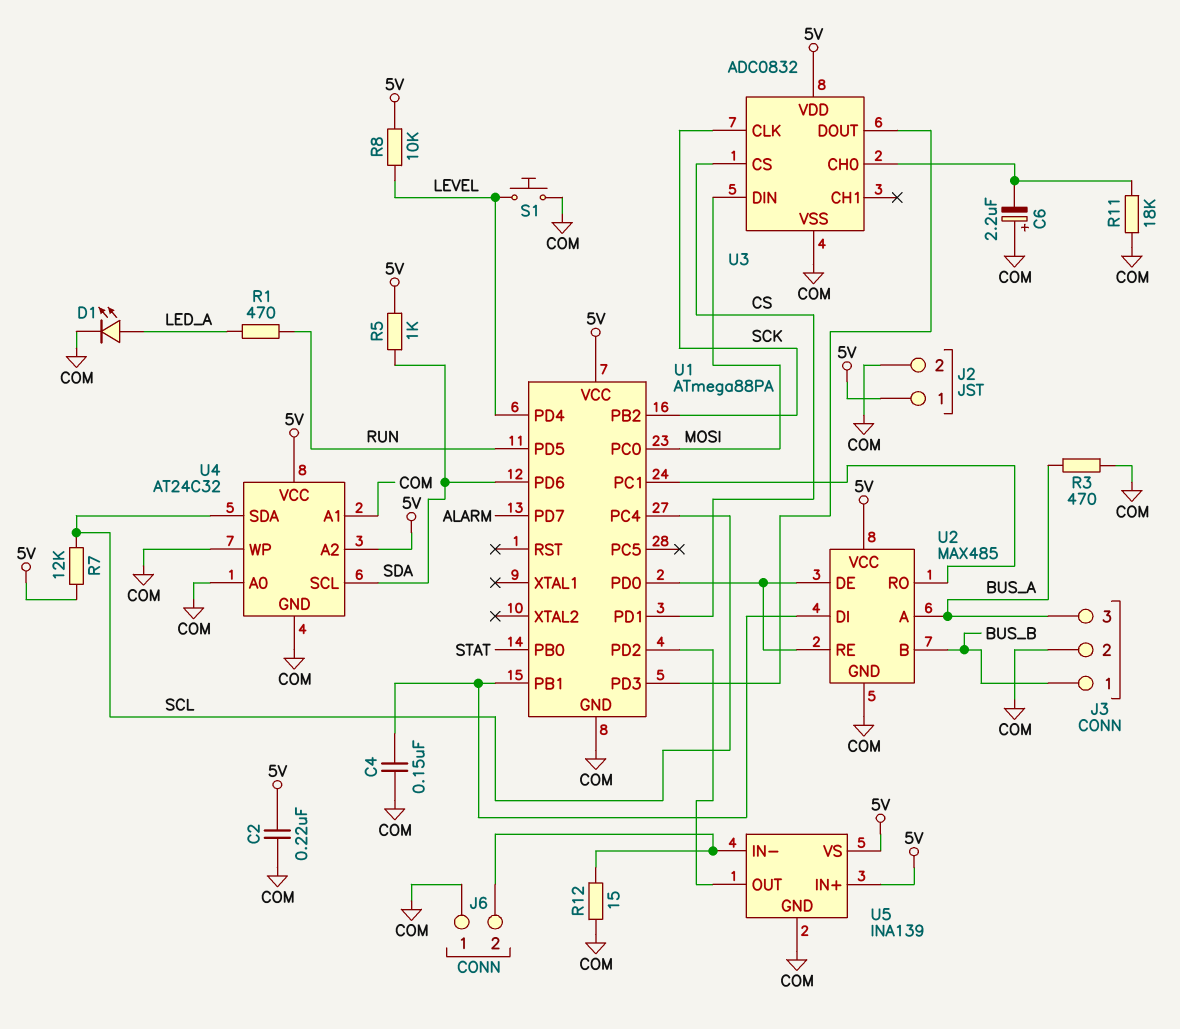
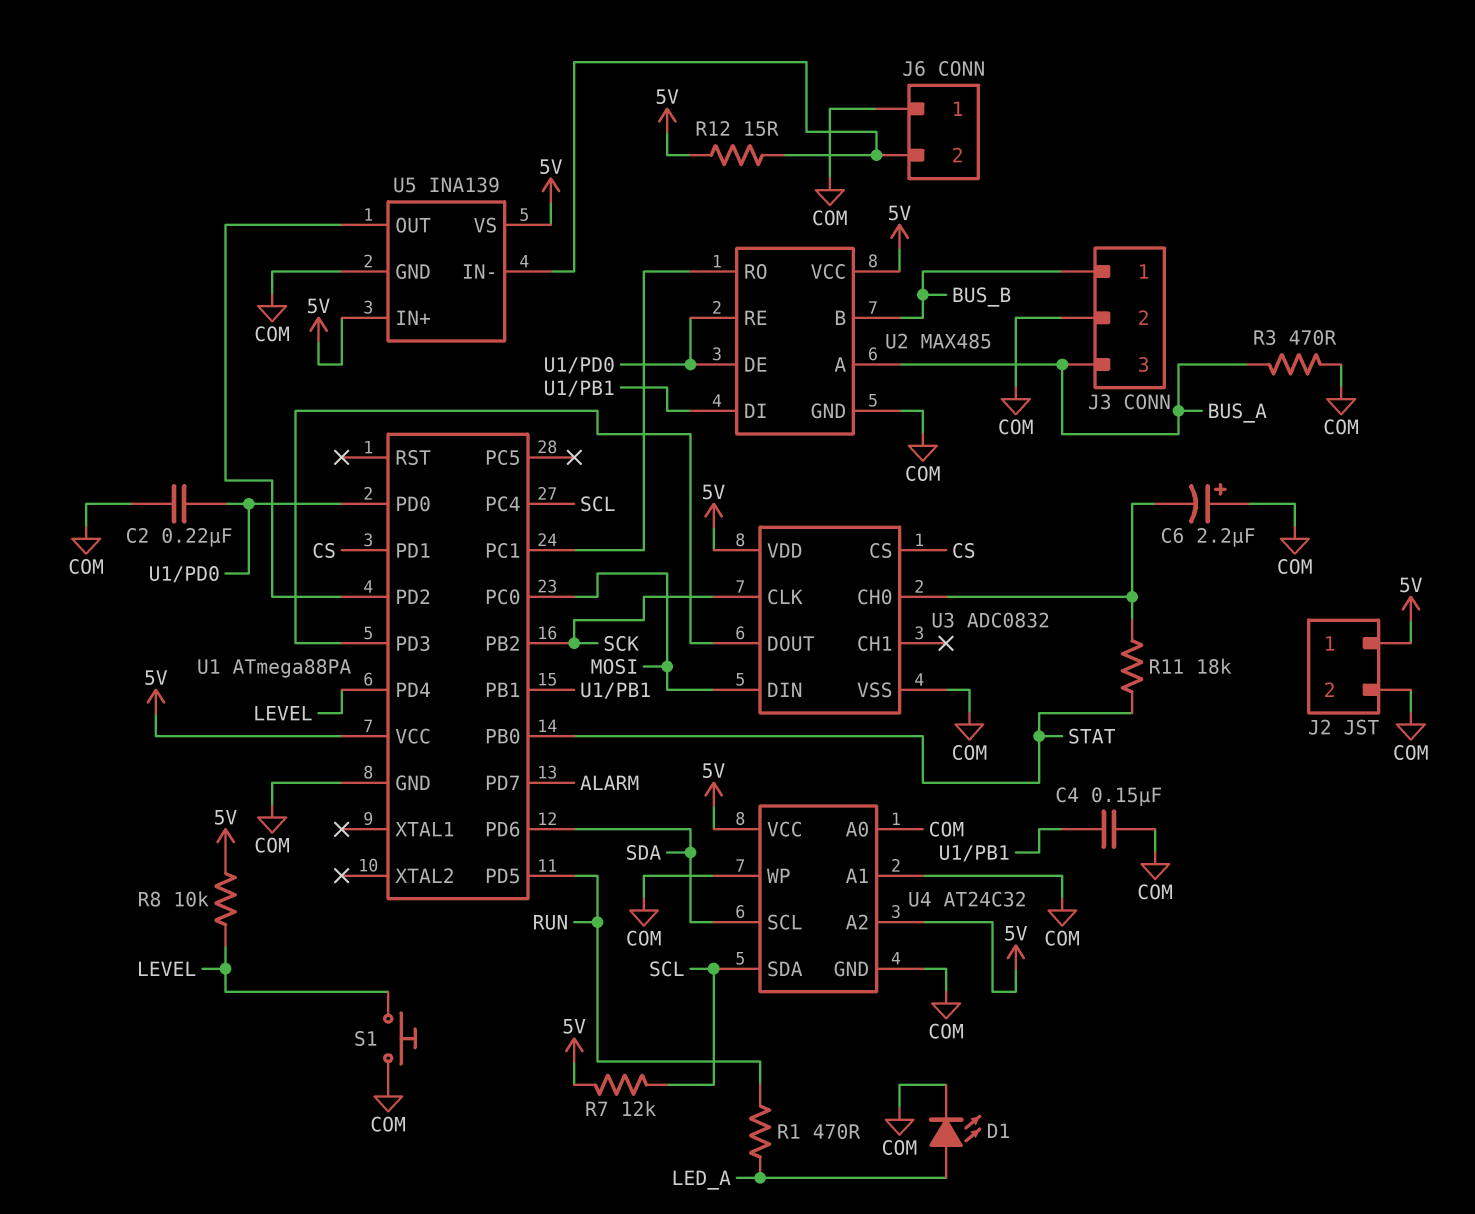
C2: 220nF (5V, COM) -> 220nF (COM, U1/PD0)
R5: 1k (5V, SDA) -> none
R11: 18k (COM, U3/CH0) -> 18k (STAT, U3/CH0)
R12: 15 (COM, J6/2) -> 15 (5V, J6/2)

